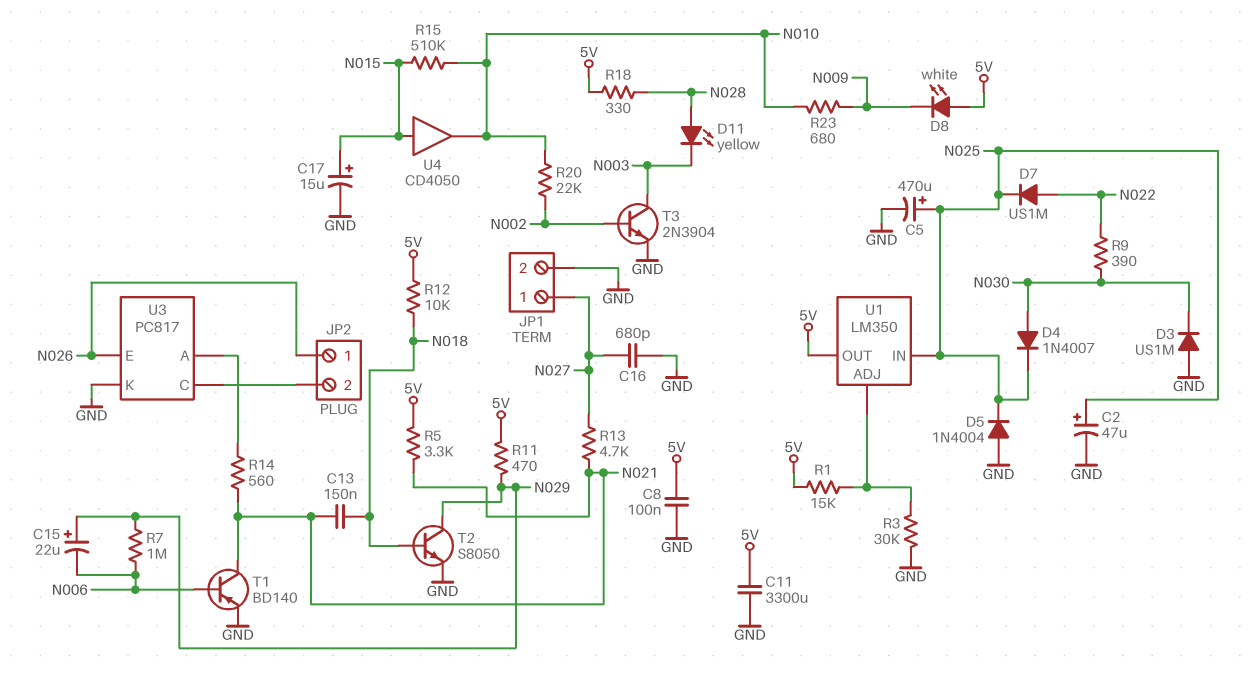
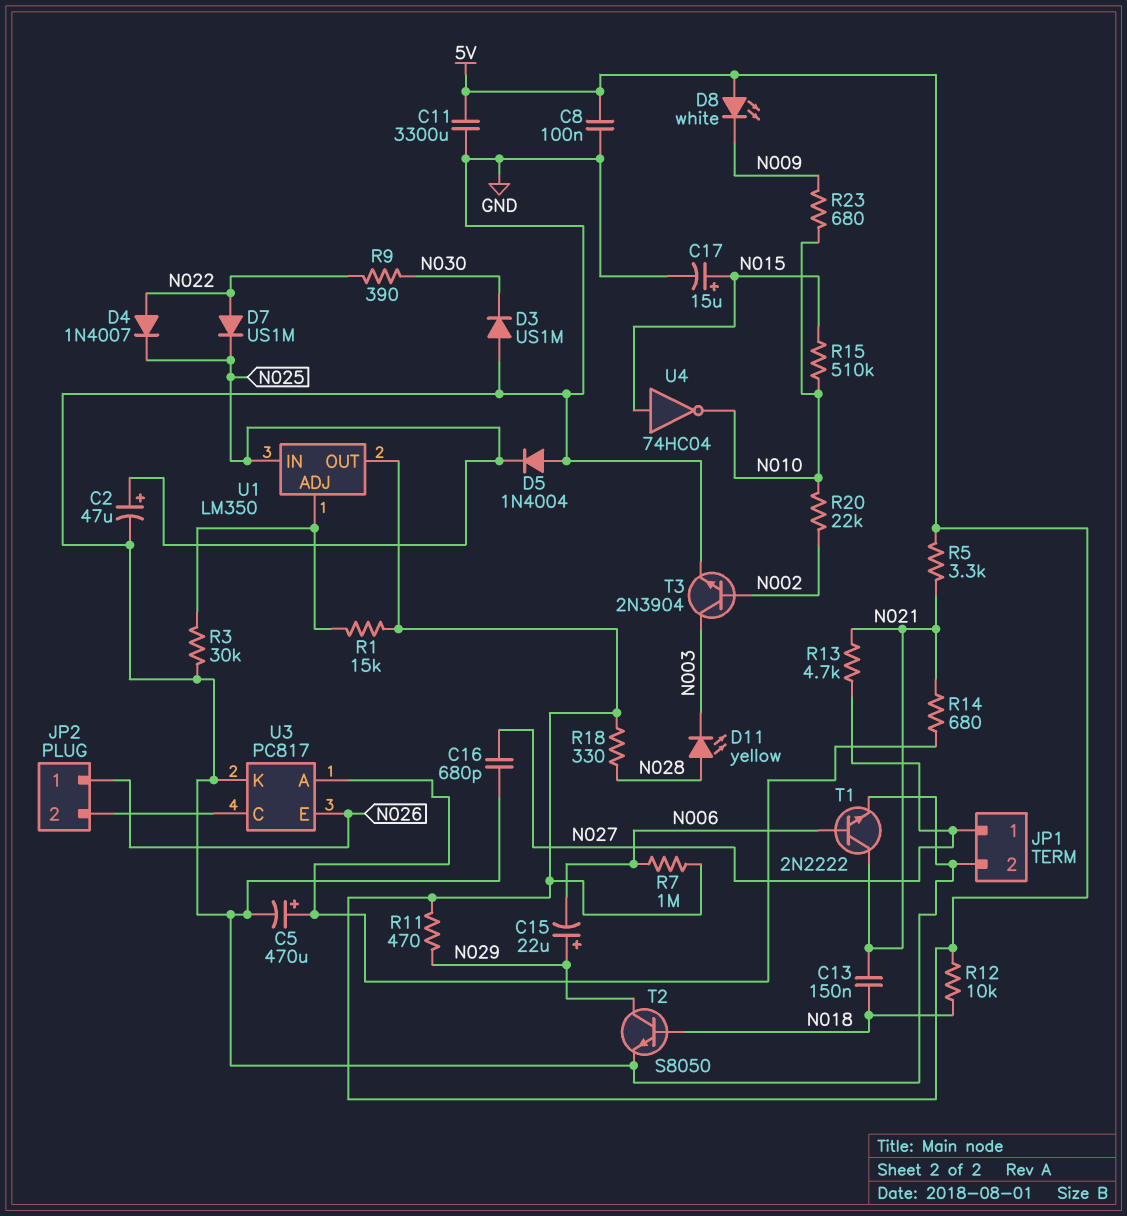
C5: 470uF (plus N025, minus GND) -> 470uF (plus U3/A, minus GND)
D4: diode 1N4007 (A N030, K N025) -> diode 1N4007 (A N022, K N025)
R7: 1M (N006, N029) -> 1M (5V, N006)
R14: 560 (N021, U3/A) -> 680 (N021, U3/A)
T1: PNP BD140 (B N006, C N021, E GND) -> NPN 2N2222 (B N006, C N021, E GND)
U4: buffer CD4050 (in N015, out N010) -> NOT 74HC04 (in N015, out N010)

